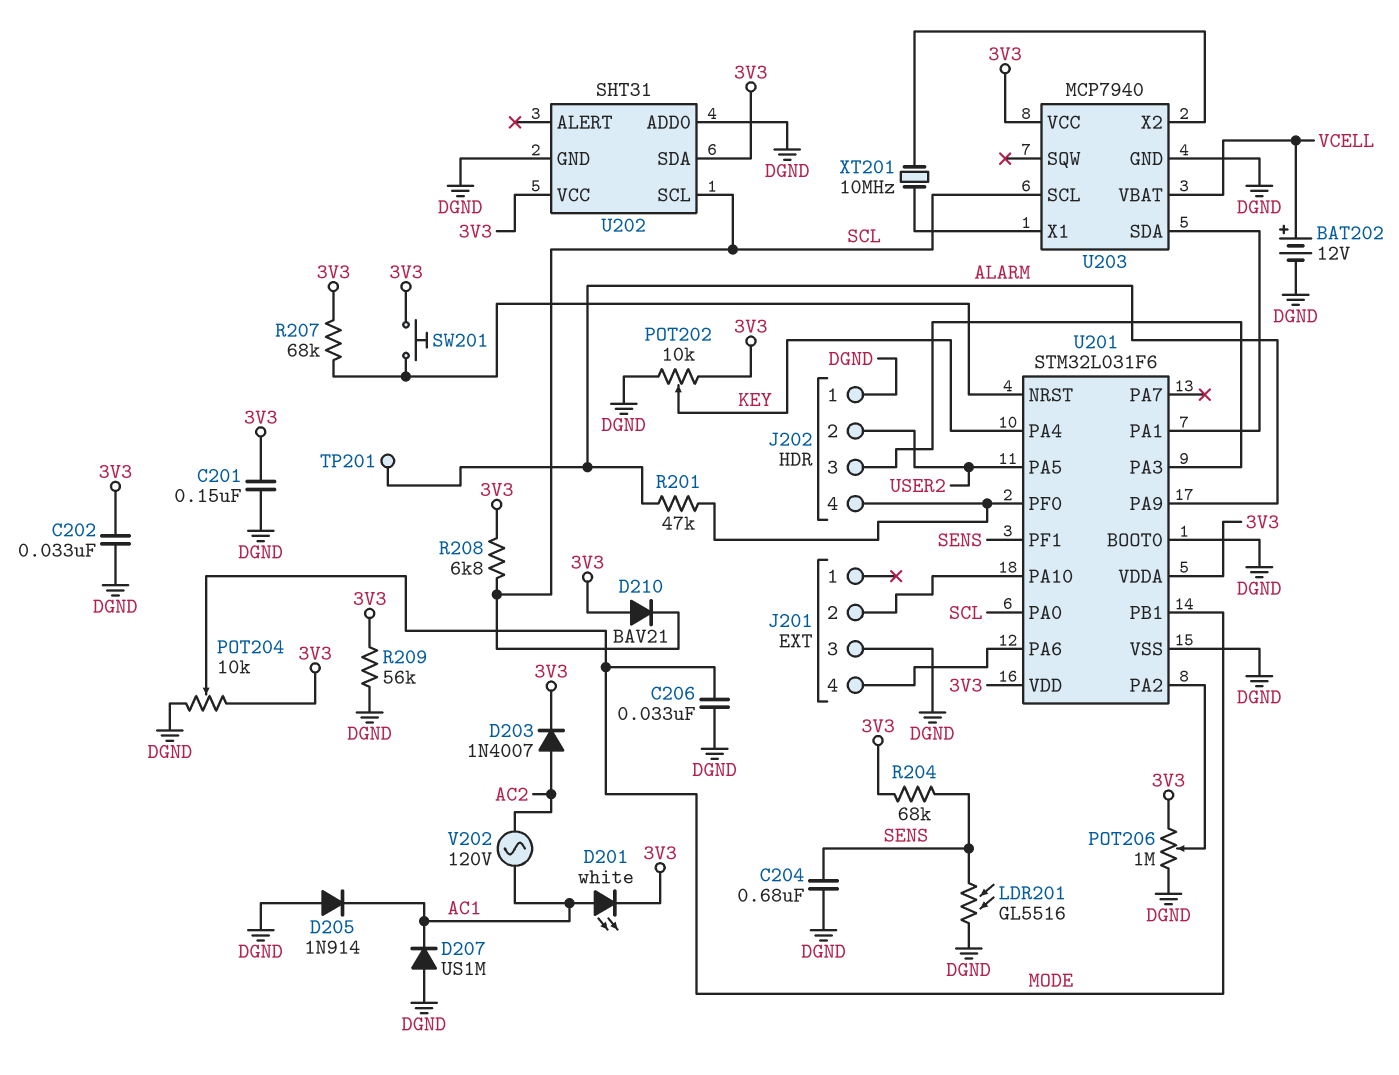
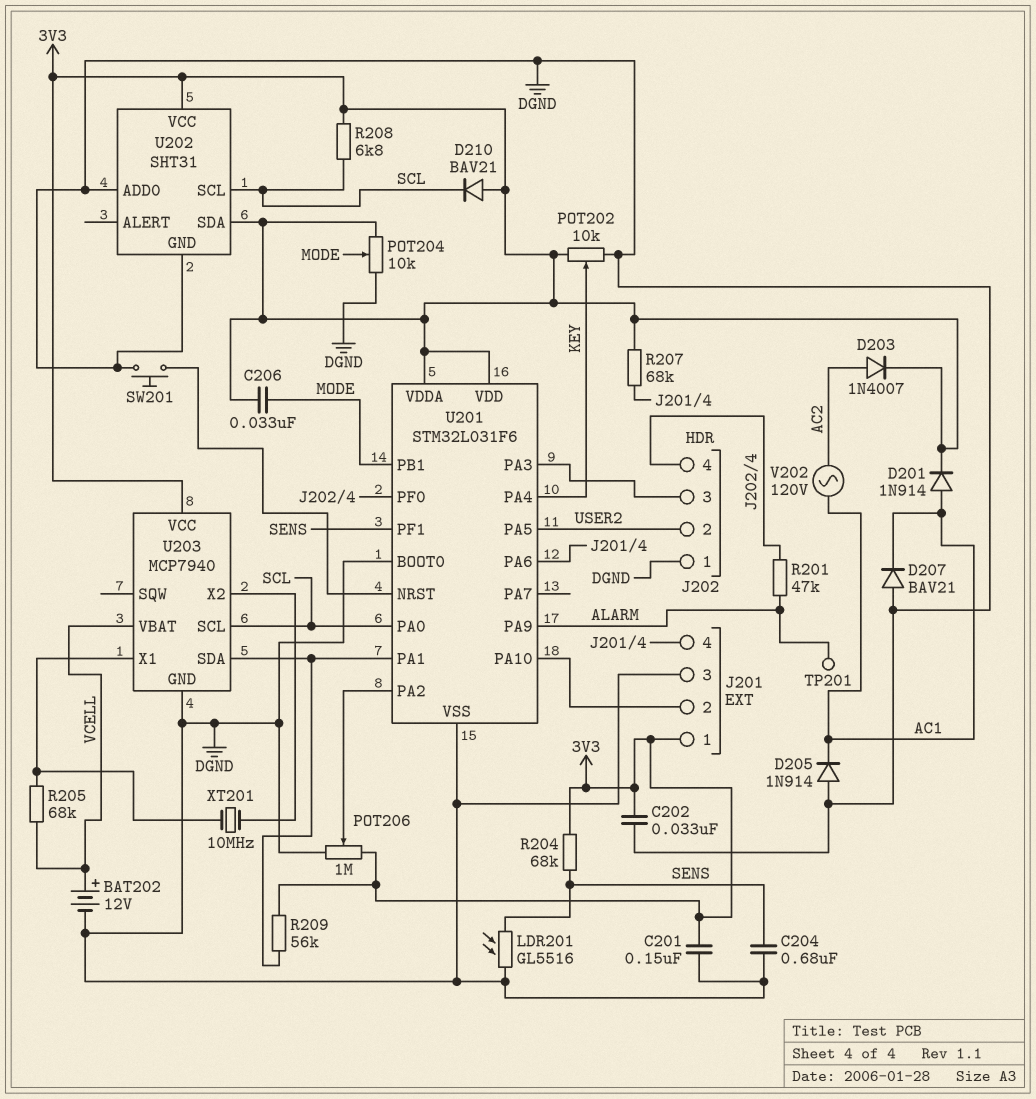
C206: 33nF (DGND, MODE) -> 33nF (3V3, MODE)
D201: LED white (A AC1, K 3V3) -> diode 1N914 (A AC1, K 3V3)
D207: diode US1M (A DGND, K AC1) -> diode BAV21 (A DGND, K AC1)
J201 pin 1: none -> 3V3
R205: none -> 68k (U203/X1, VCELL)
R207: 68k (3V3, U201/NRST) -> 68k (3V3, J201/4)
R209: 56k (3V3, DGND) -> 56k (3V3, U201/PA1)
SW201: button (3V3, U201/NRST) -> button (DGND, U201/NRST)

